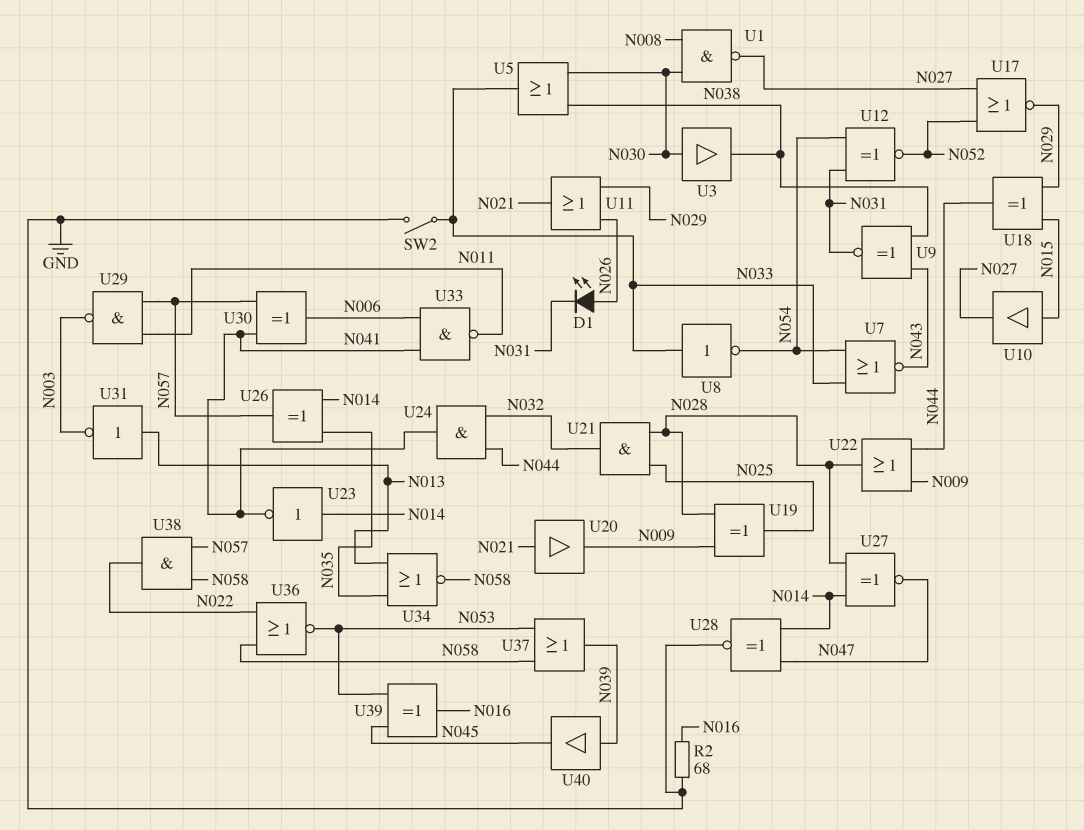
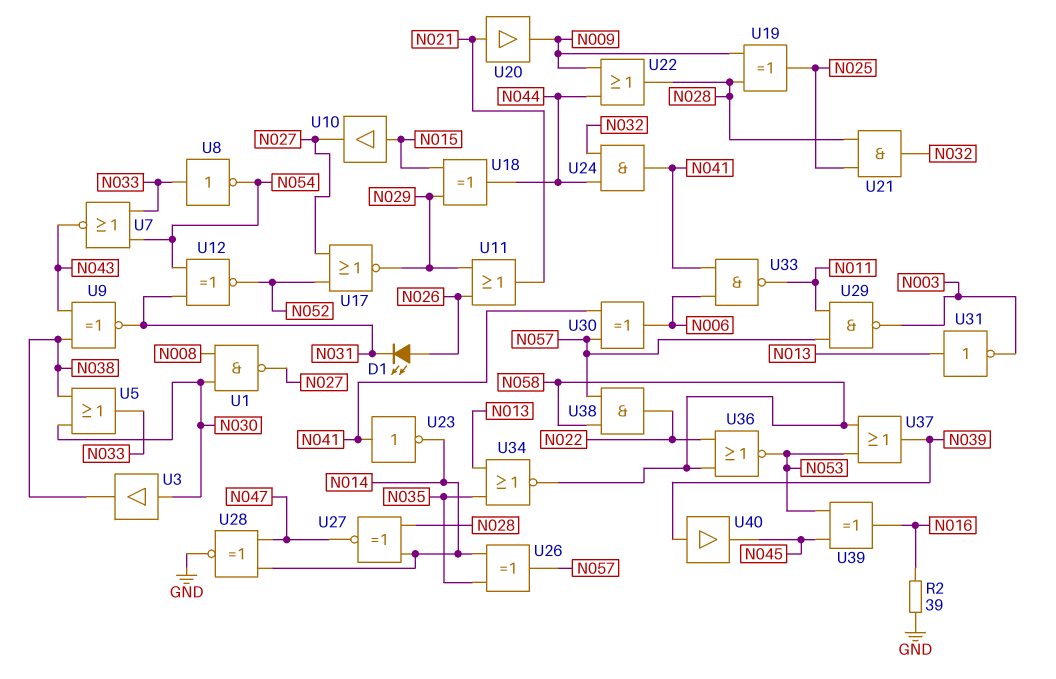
R2: 68 (GND, N016) -> 39 (GND, N016)
SW2: switch (GND, N033) -> none
U23: NOT (in N014, out N041) -> NOT (in N041, out N014)

